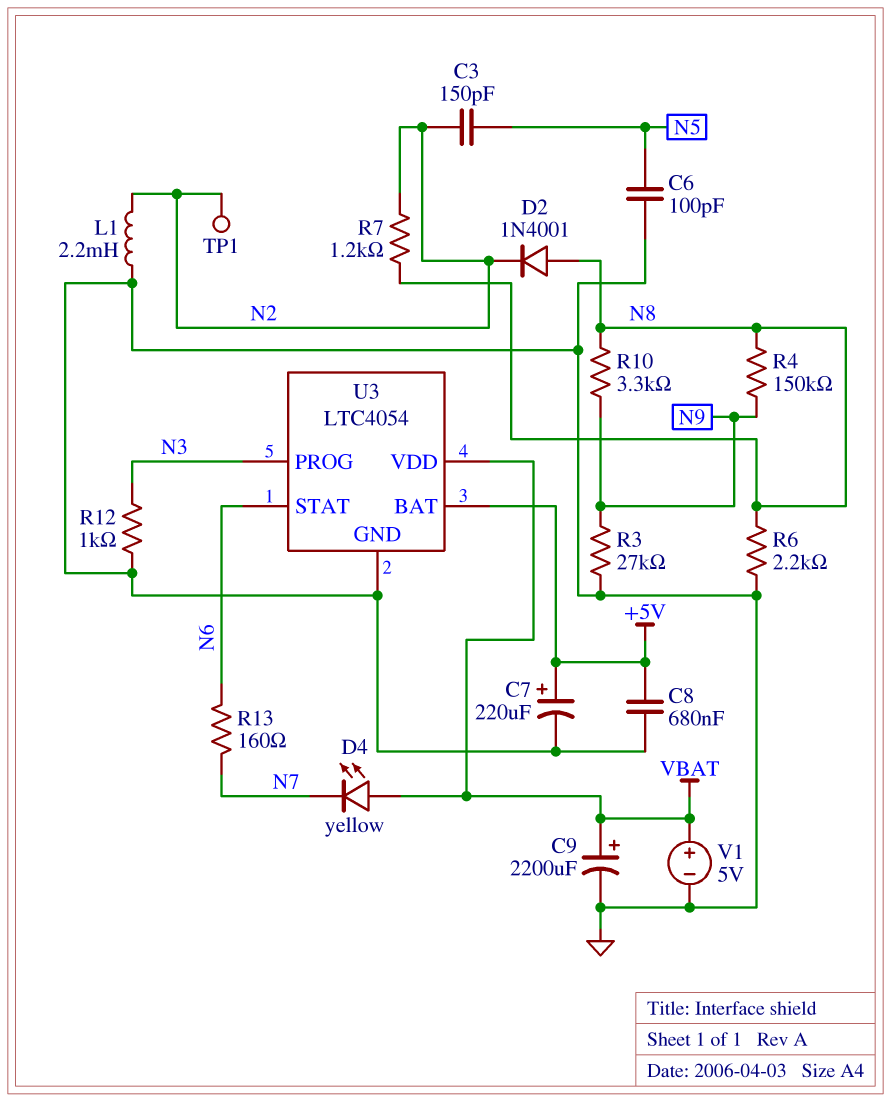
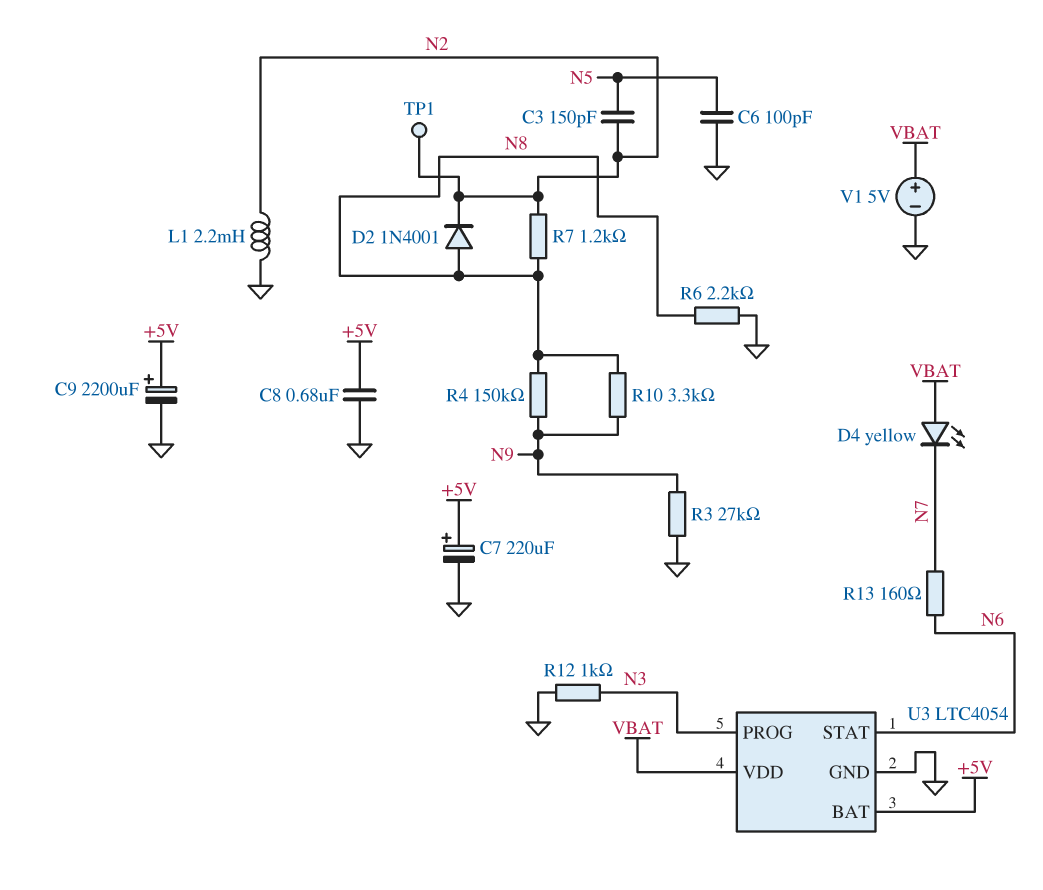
C9: 2200uF (plus VBAT, minus GND) -> 2200uF (plus +5V, minus GND)

